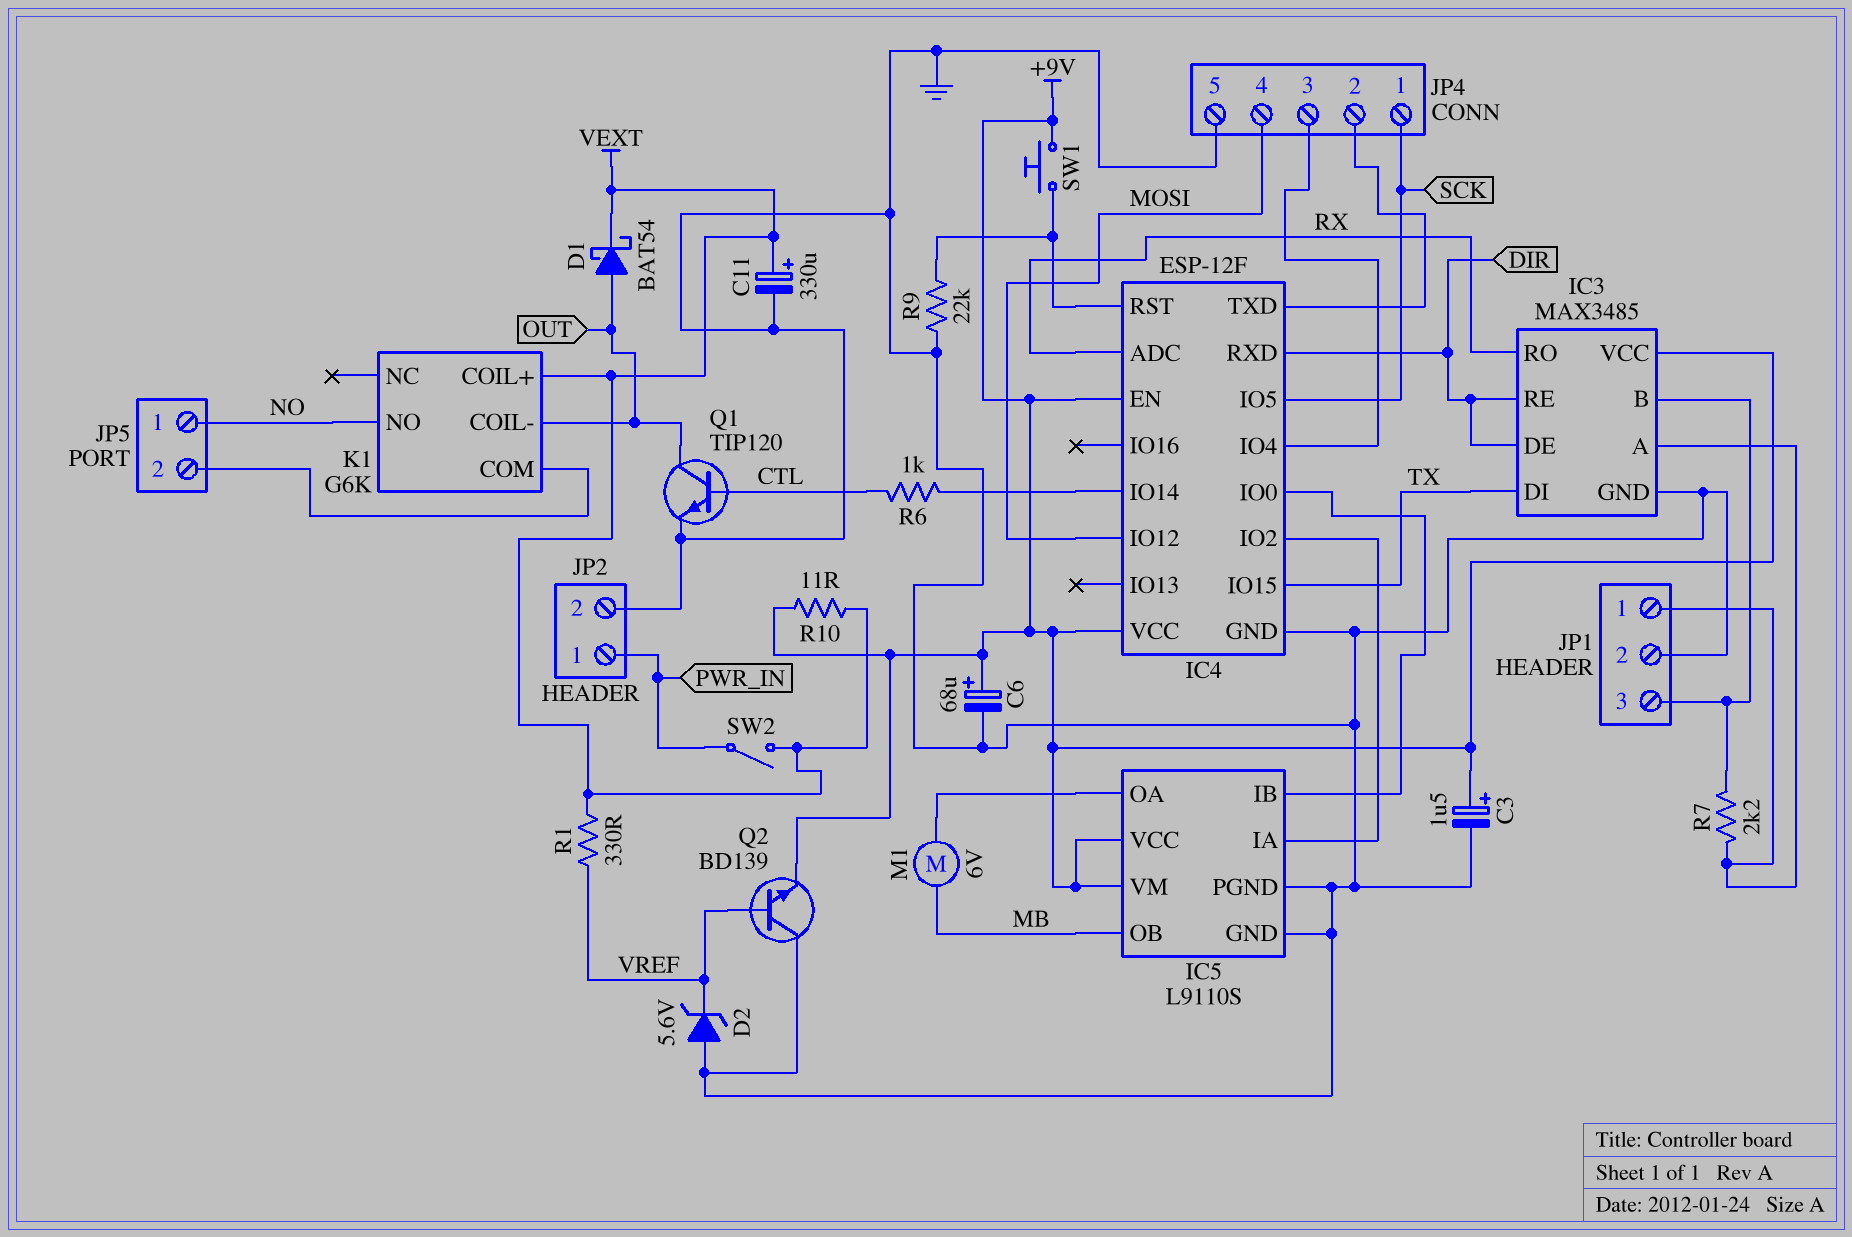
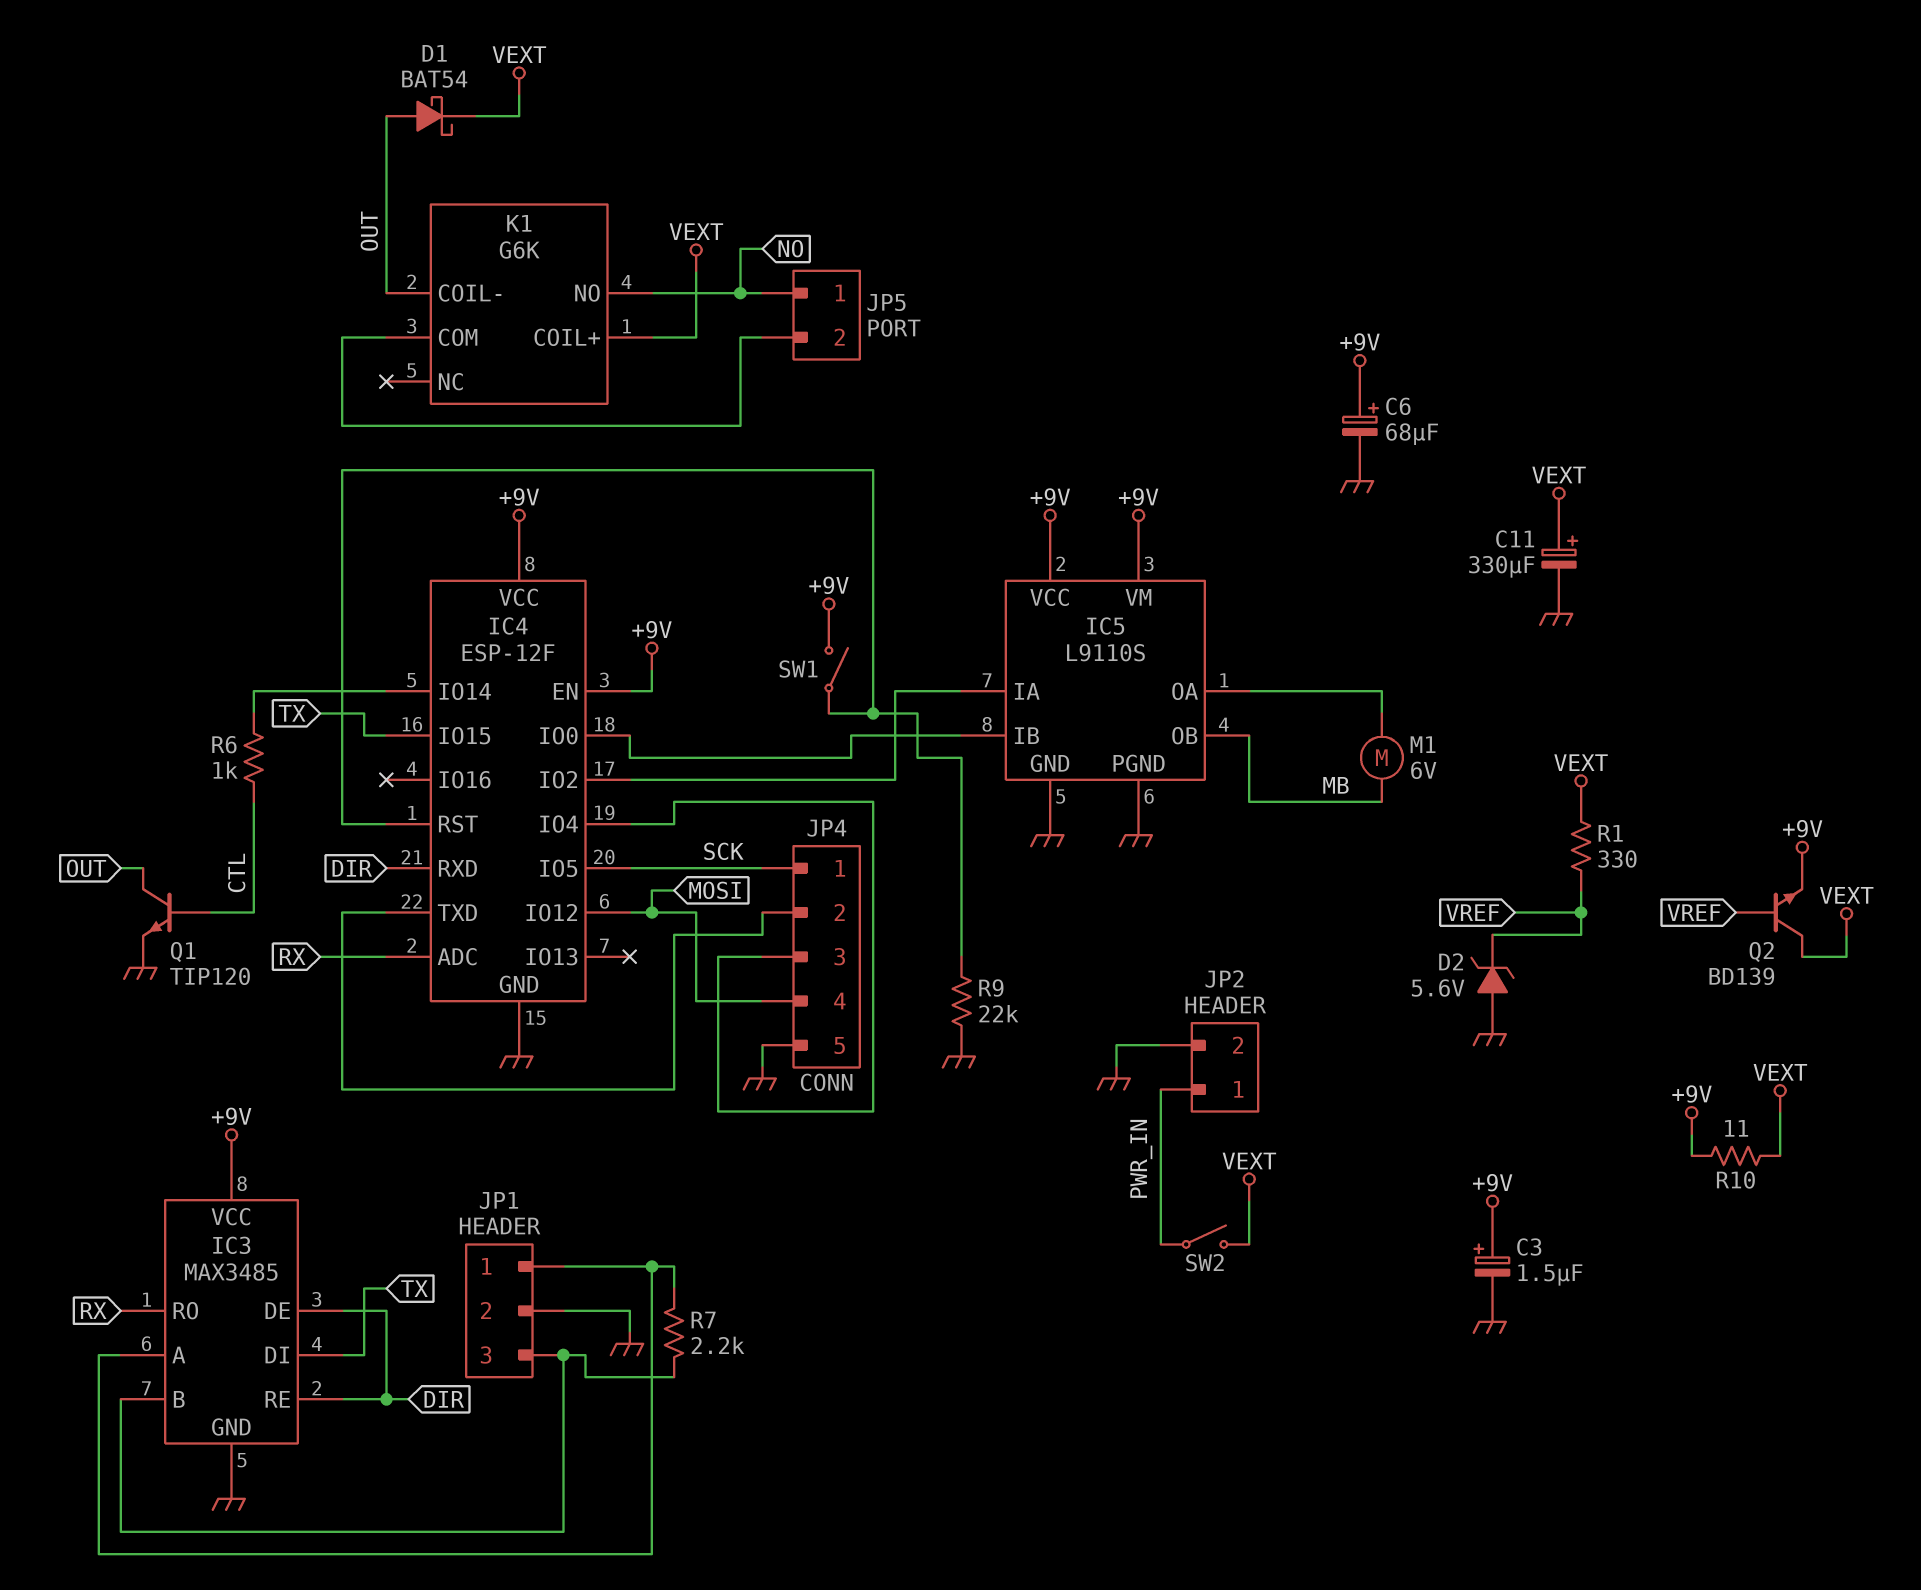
Q2: NPN BD139 (B VREF, C GND, E +9V) -> NPN BD139 (B VREF, C VEXT, E +9V)
SW1: button (+9V, IC4/RST) -> switch (+9V, IC4/RST)

